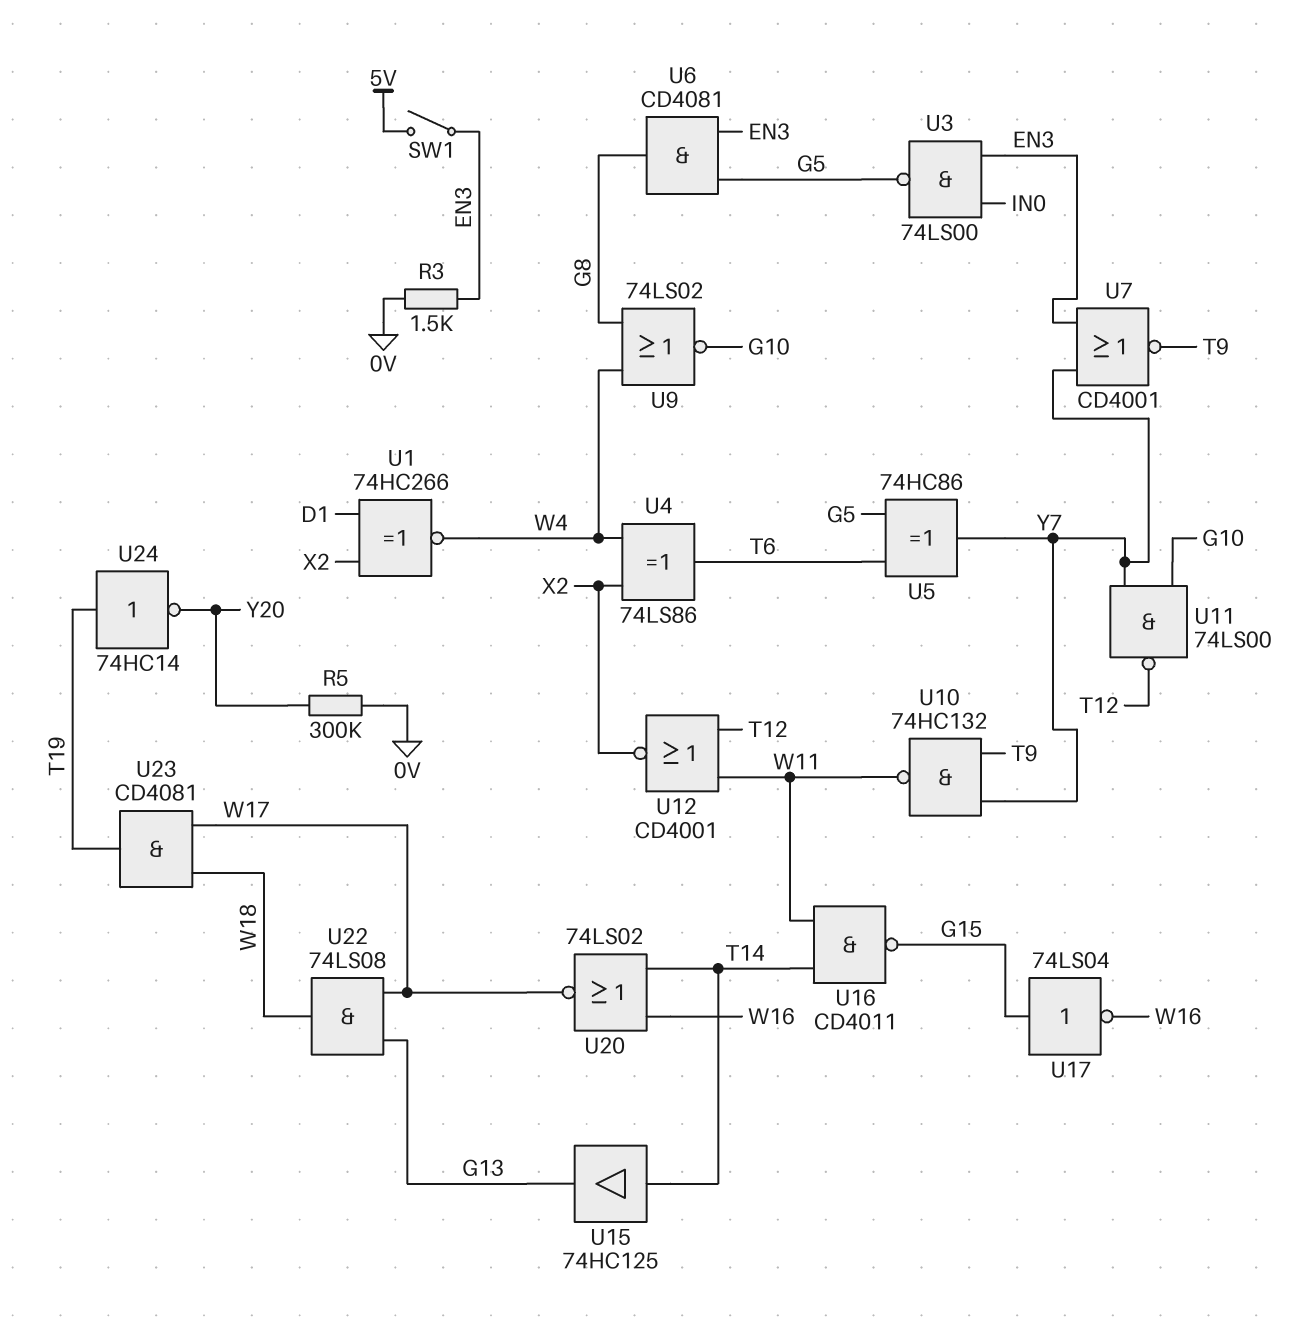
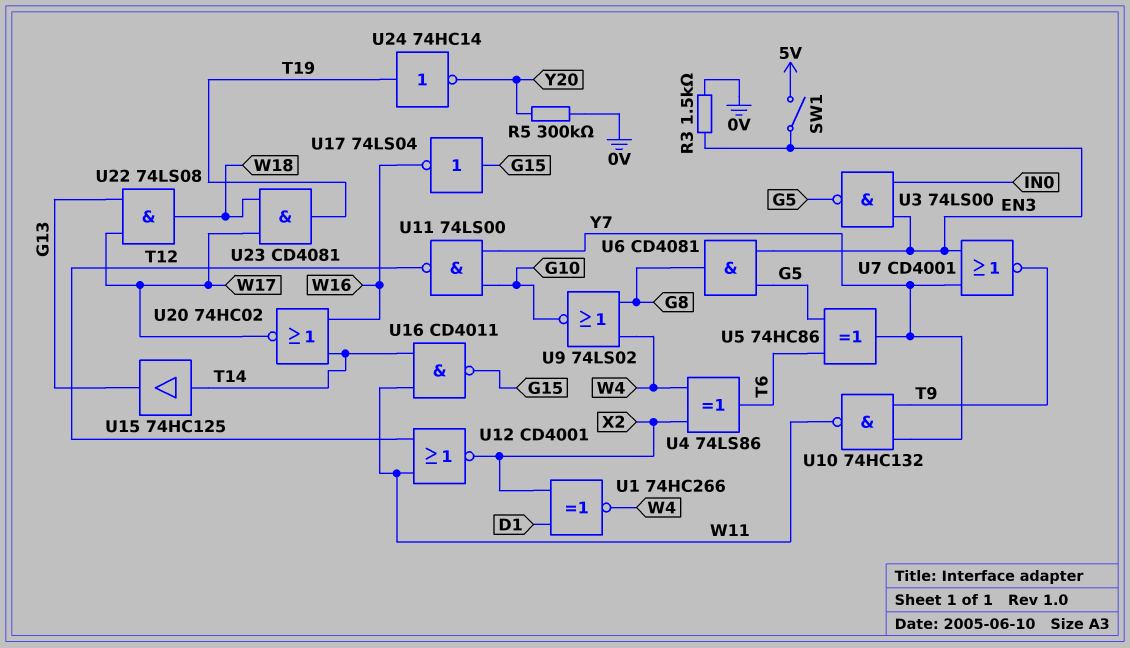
U20: NOR 74LS02 (in T14, in W16, out W17) -> NOR 74HC02 (in T14, in W16, out W17)

